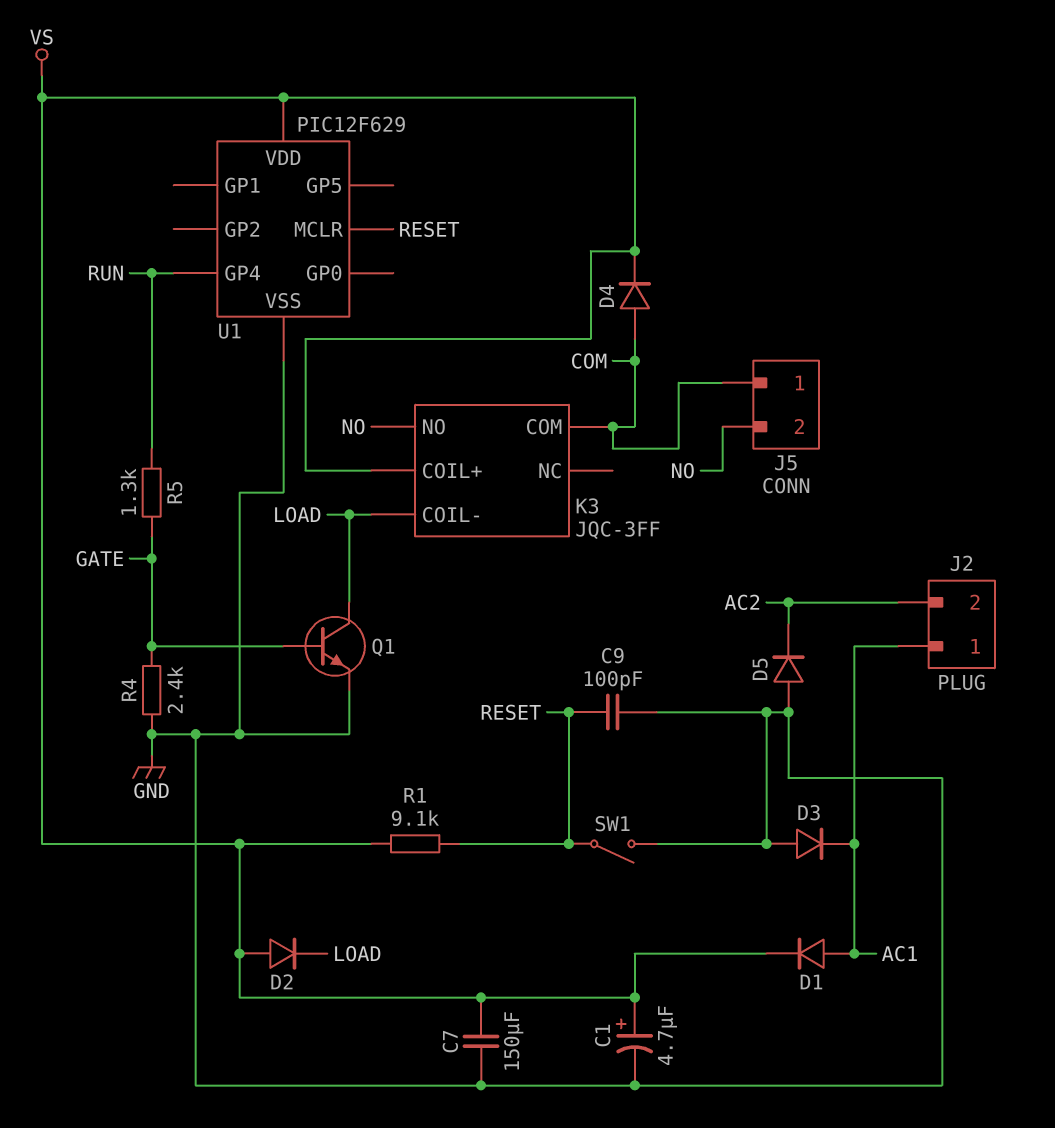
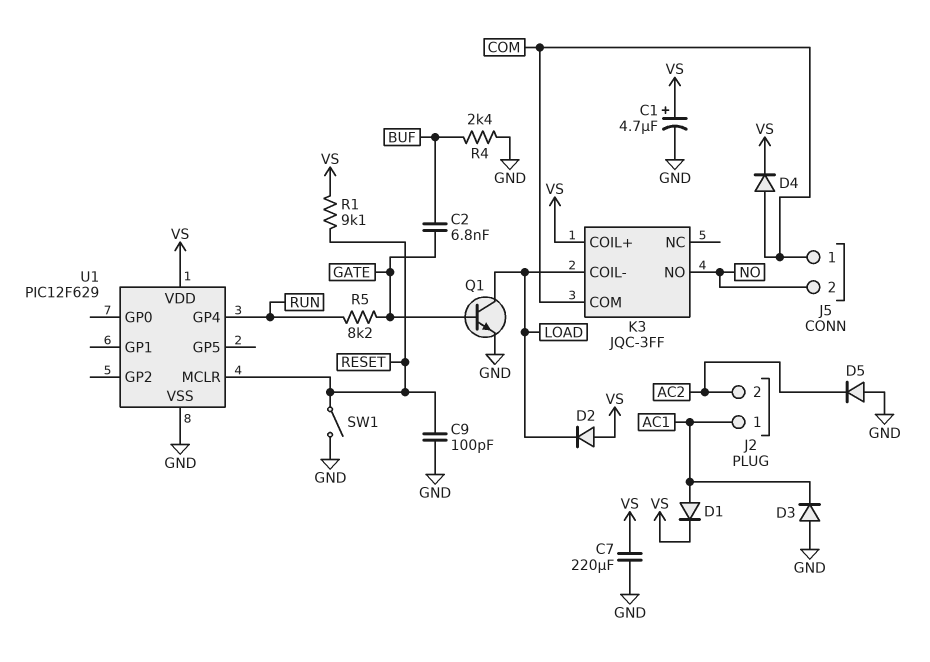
C2: none -> 6.8nF (BUF, GATE)
C7: 150uF (GND, VS) -> 220uF (GND, VS)
R4: 2.4k (GATE, GND) -> 2.4k (BUF, GND)
R5: 1.3k (GATE, RUN) -> 8.2k (GATE, RUN)

